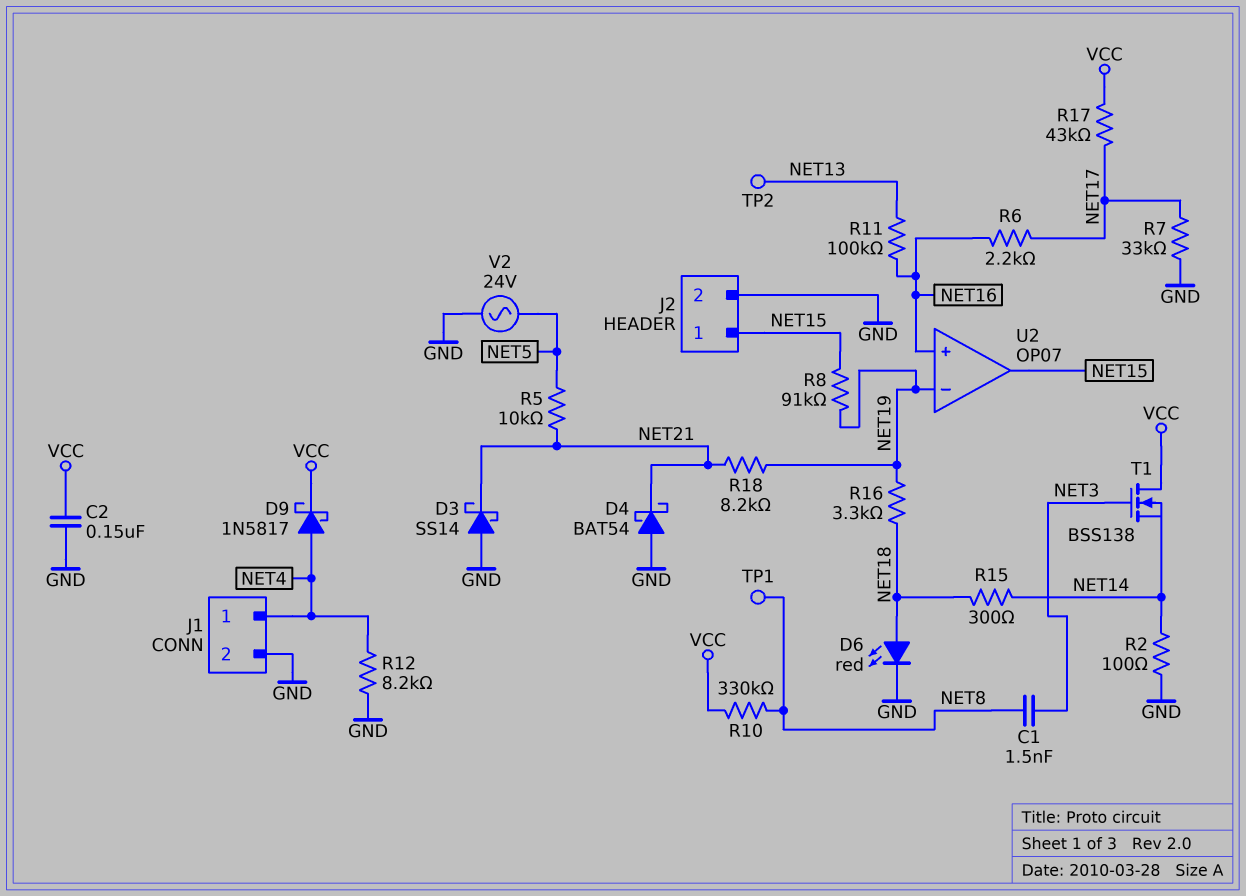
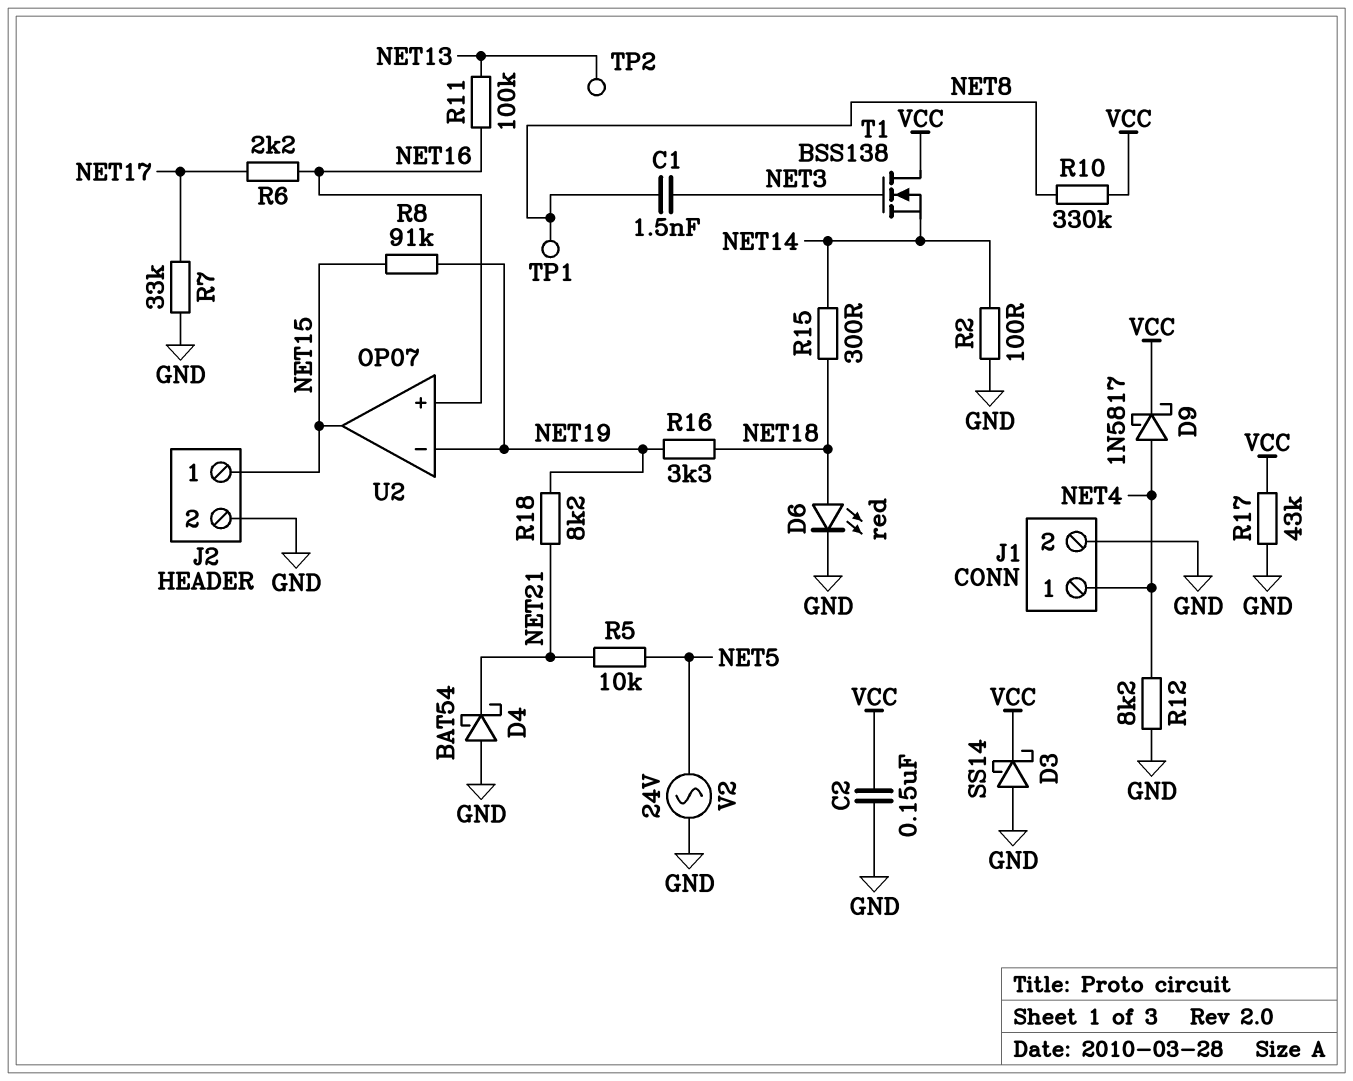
D3: schottky SS14 (A GND, K NET21) -> schottky SS14 (A GND, K VCC)
R17: 43k (NET17, VCC) -> 43k (GND, VCC)

